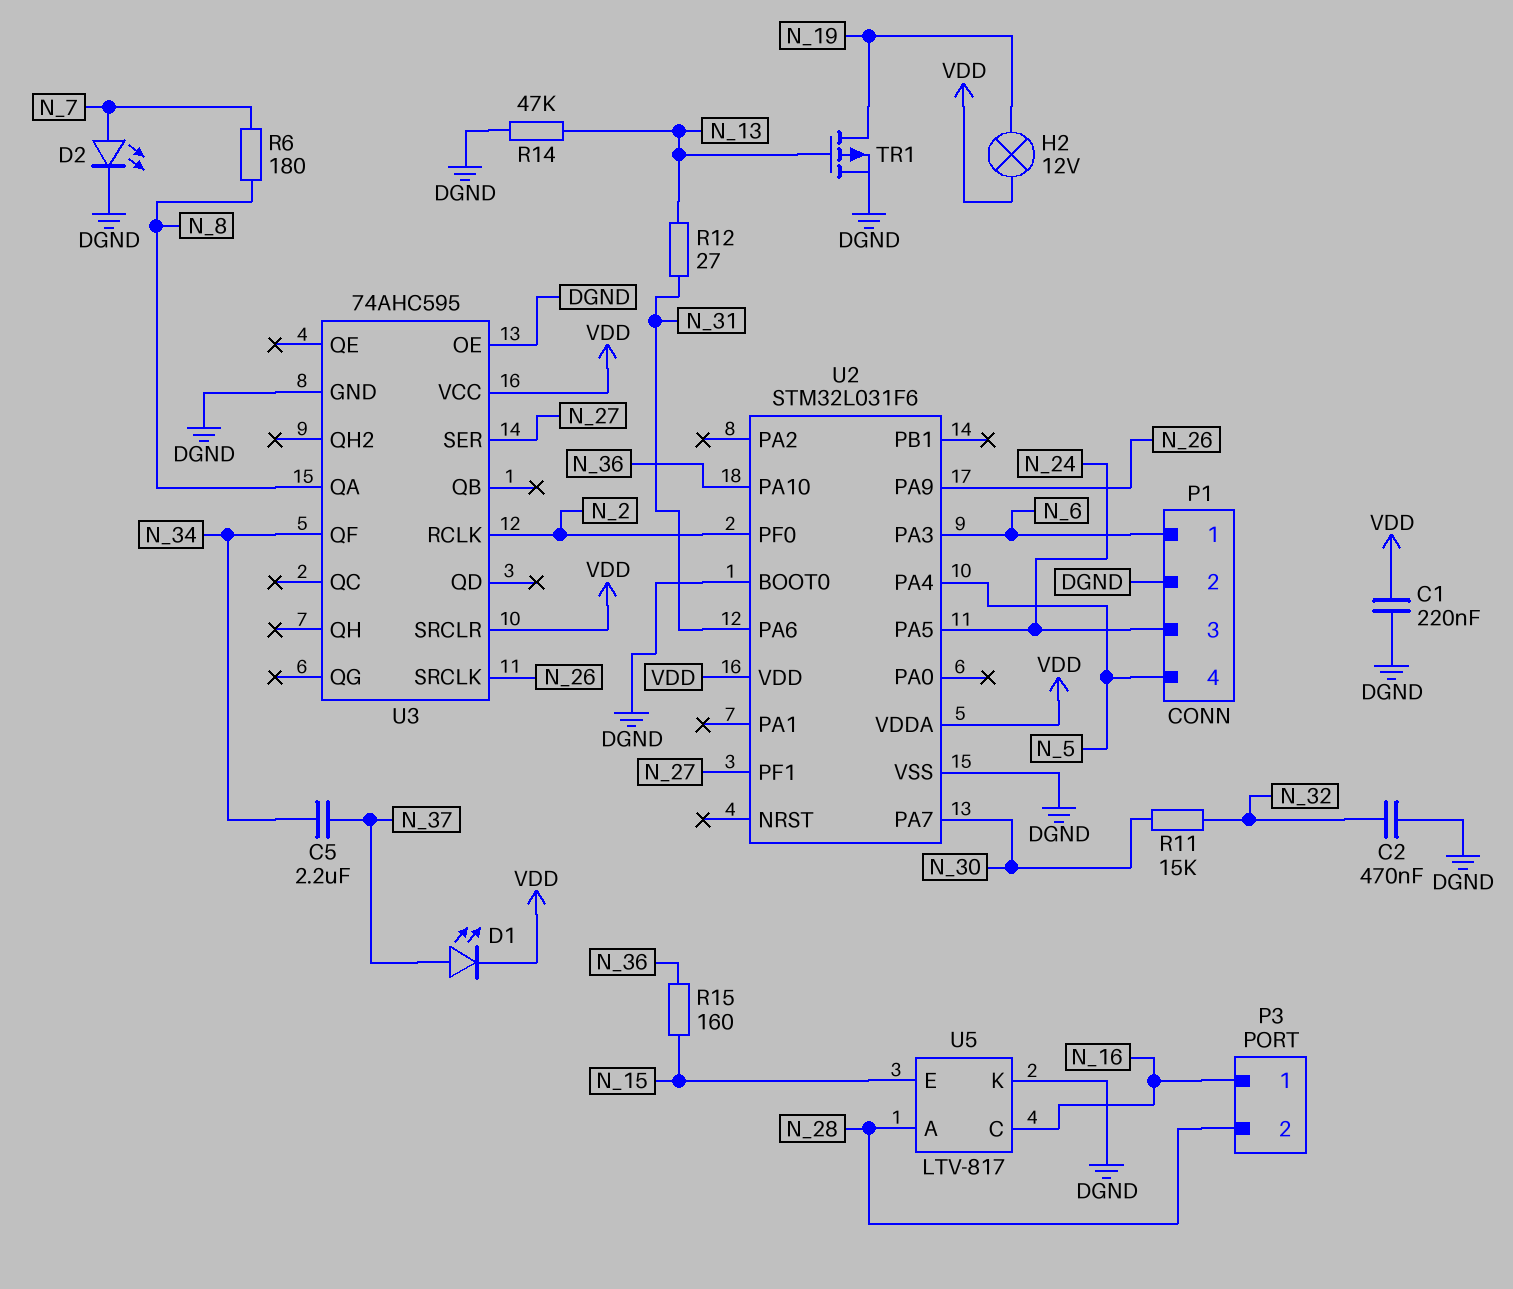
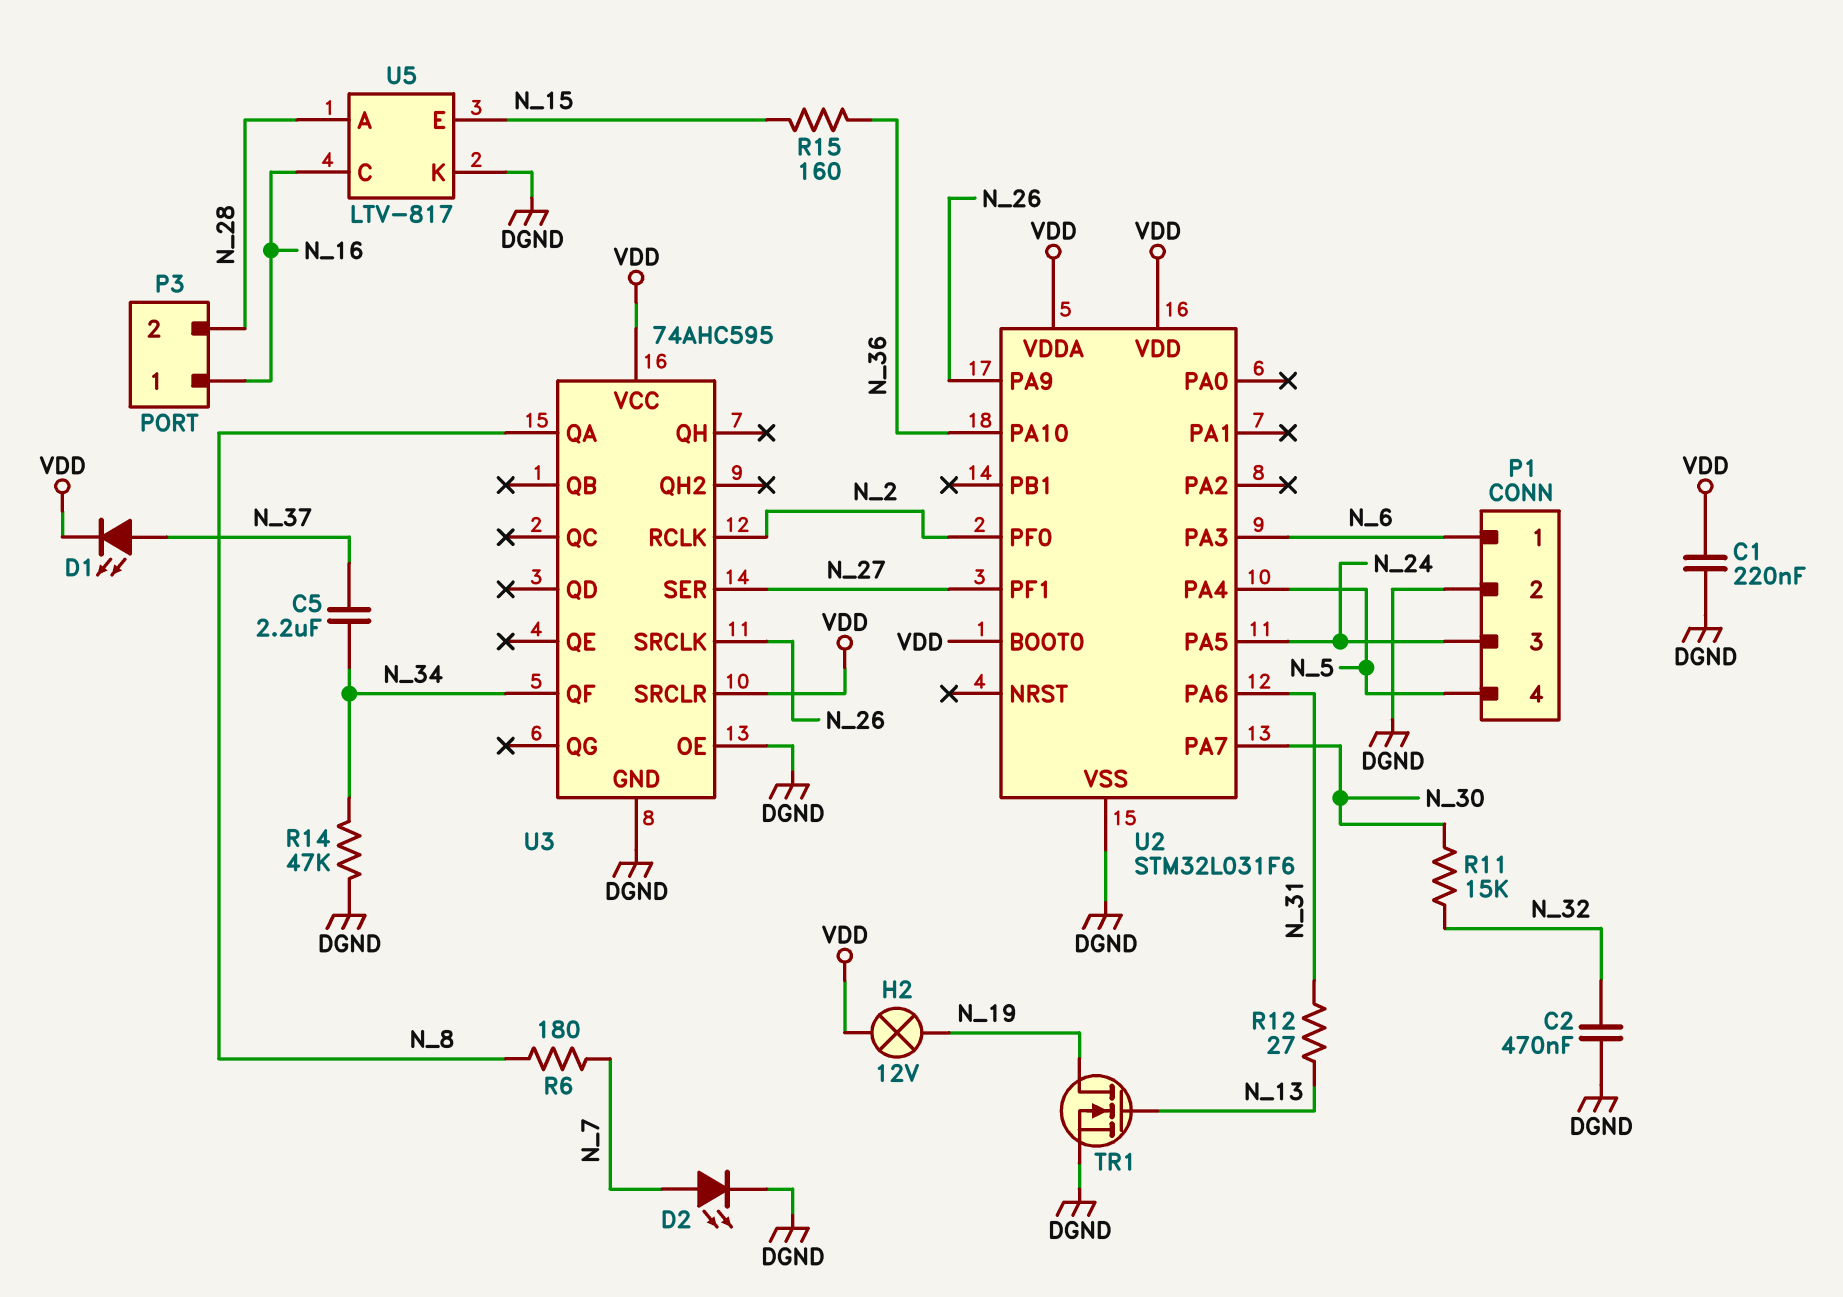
R14: 47k (DGND, N_13) -> 47k (DGND, N_34)
TR1: PMOS (G N_13, D N_19, S DGND) -> NMOS (G N_13, D N_19, S DGND)
U2 pin BOOT0: DGND -> VDD

